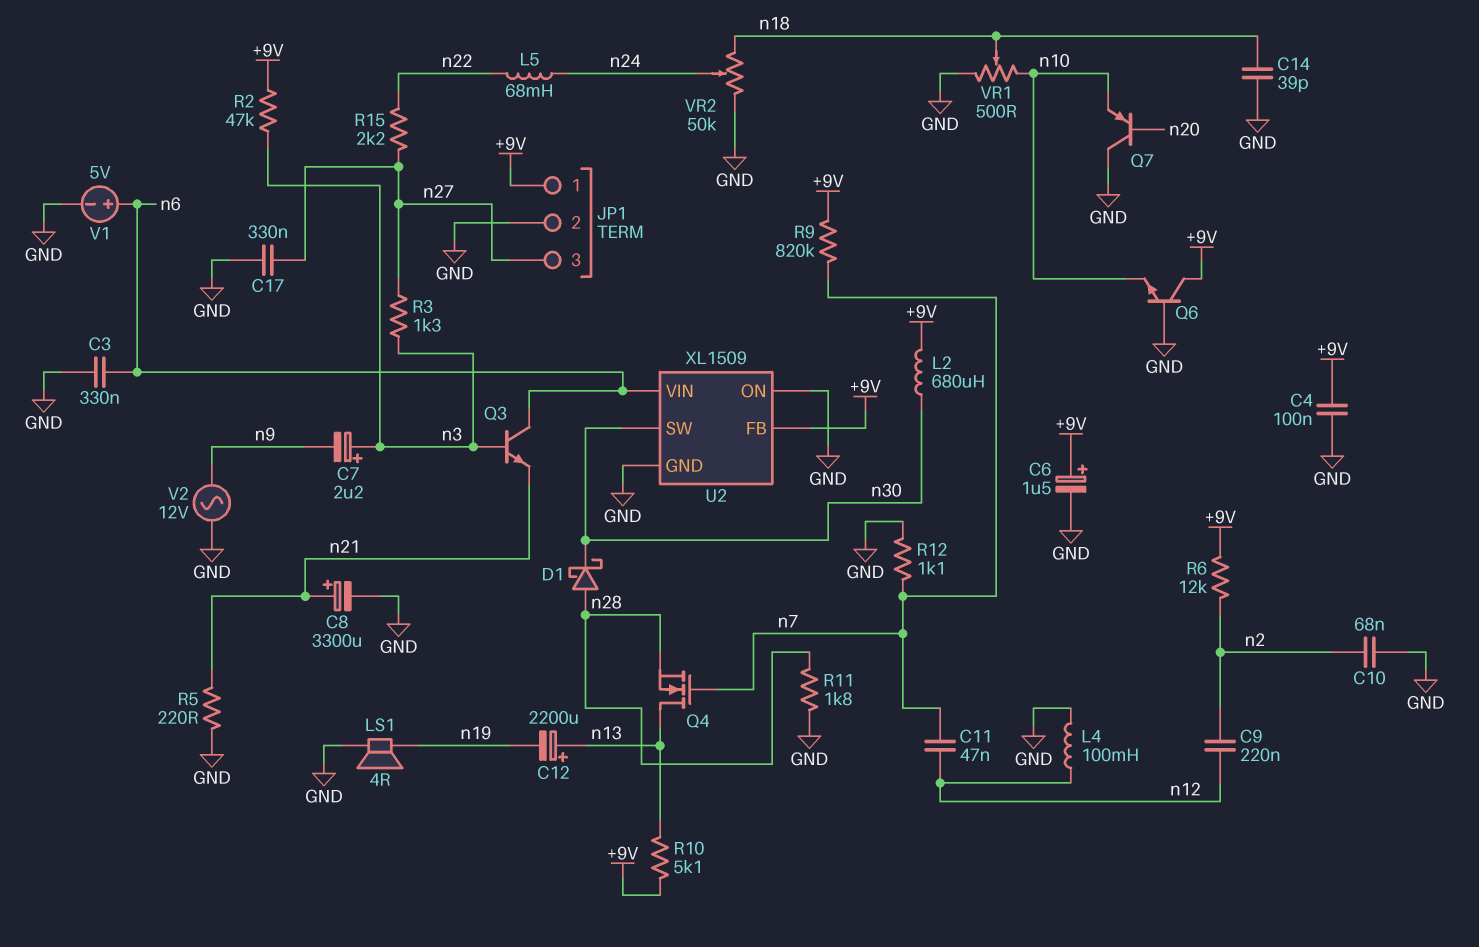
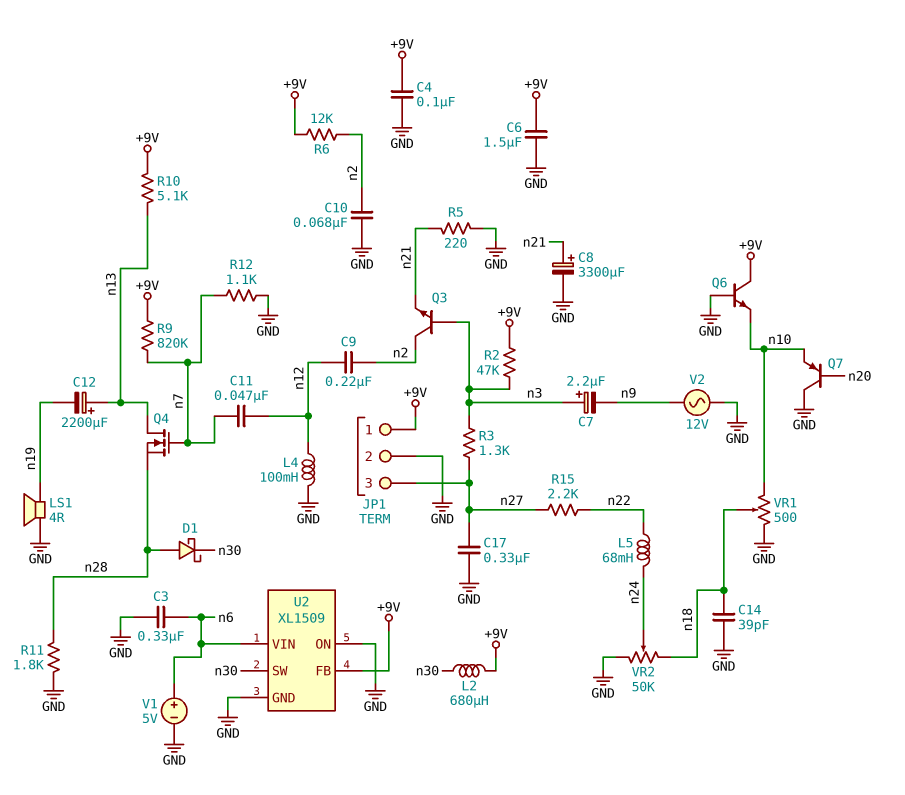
C6: 1.5uF (plus +9V, minus GND) -> 1.5uF (+9V, GND)
Q3: NPN (B n3, C n6, E n21) -> NPN (B n3, C n2, E n21)

